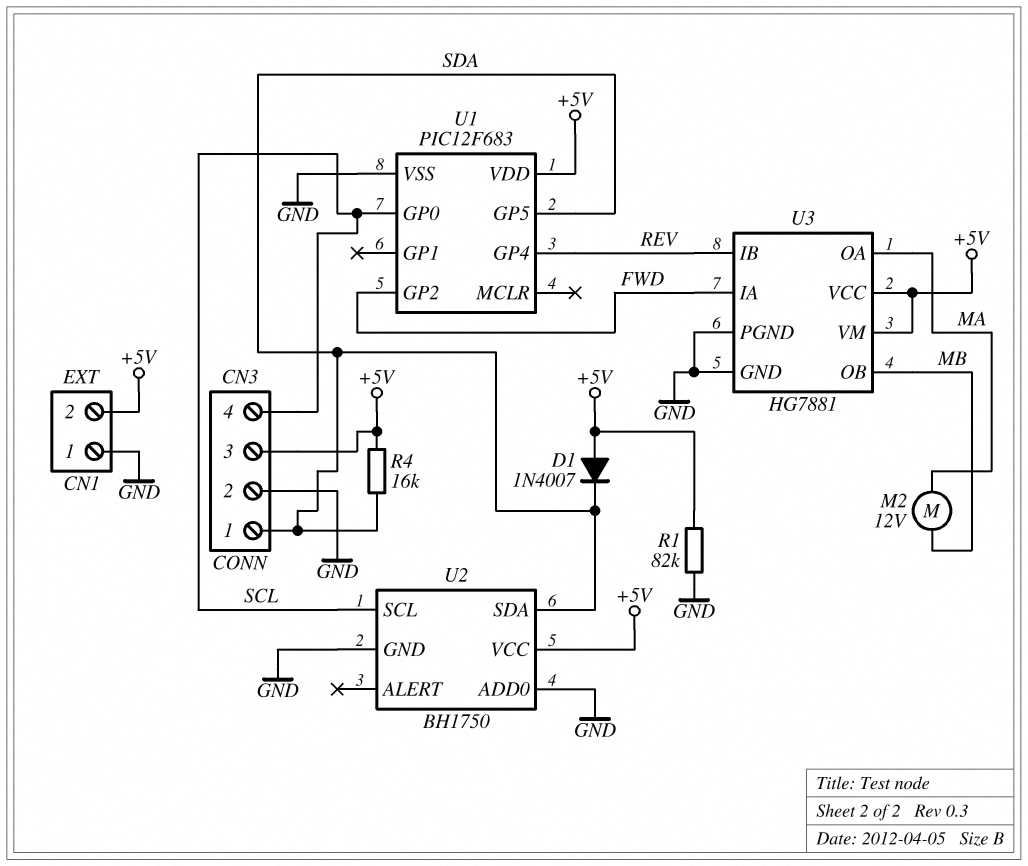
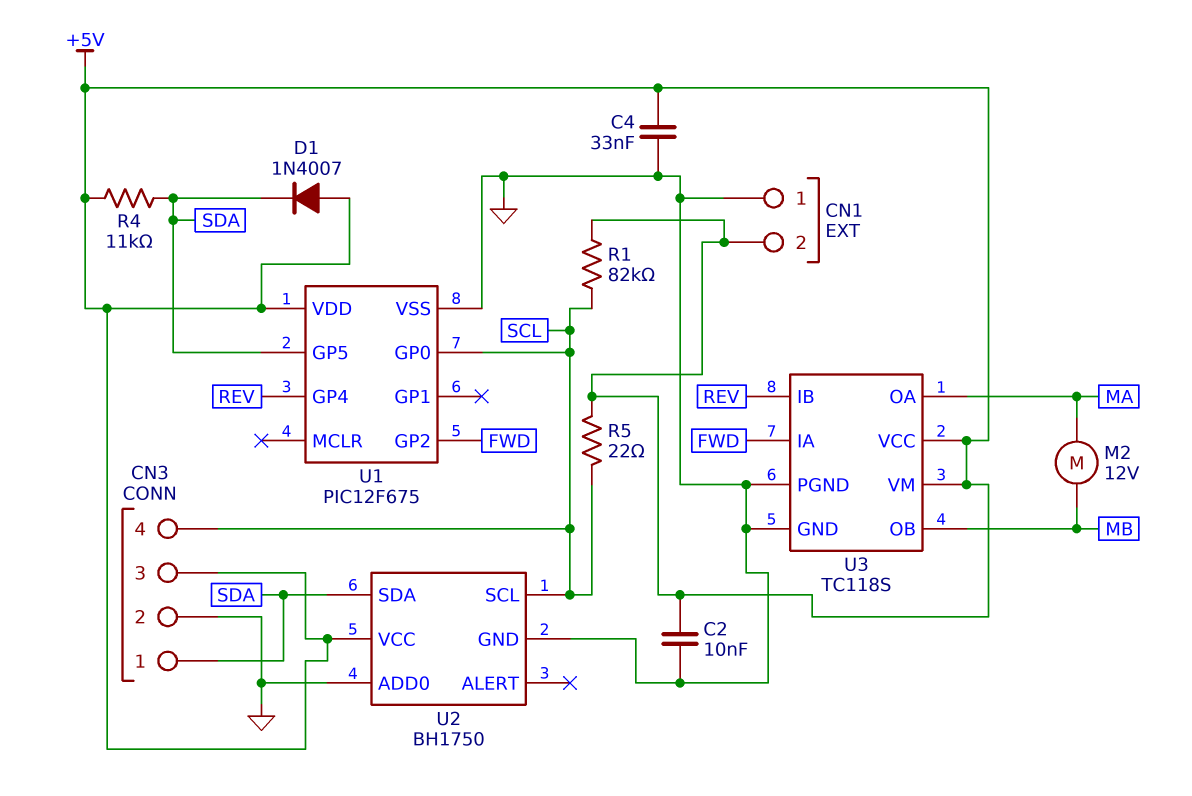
C2: none -> 10nF (+5V, GND)
C4: none -> 33nF (+5V, GND)
R1: 82k (+5V, GND) -> 82k (+5V, SCL)
R4: 16k (+5V, SDA) -> 11k (+5V, SDA)
R5: none -> 22 (+5V, SCL)
U1: PIC12F683 -> PIC12F675
U3: HG7881 -> TC118S

